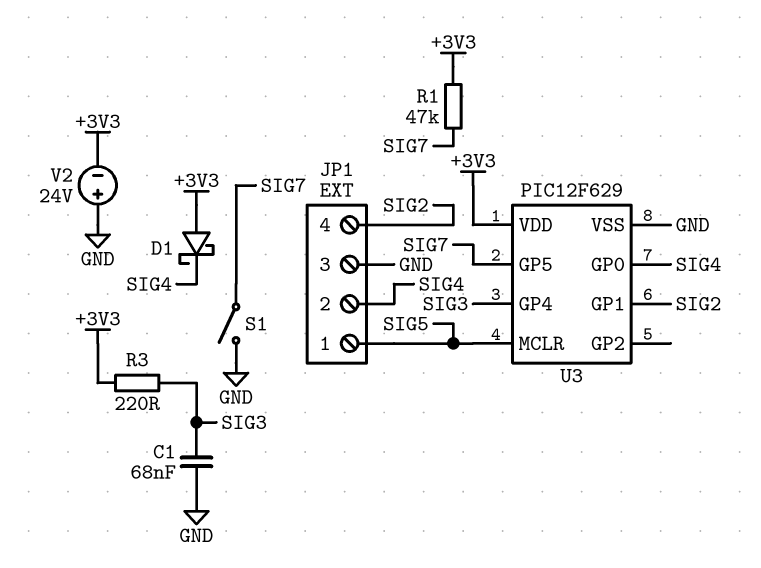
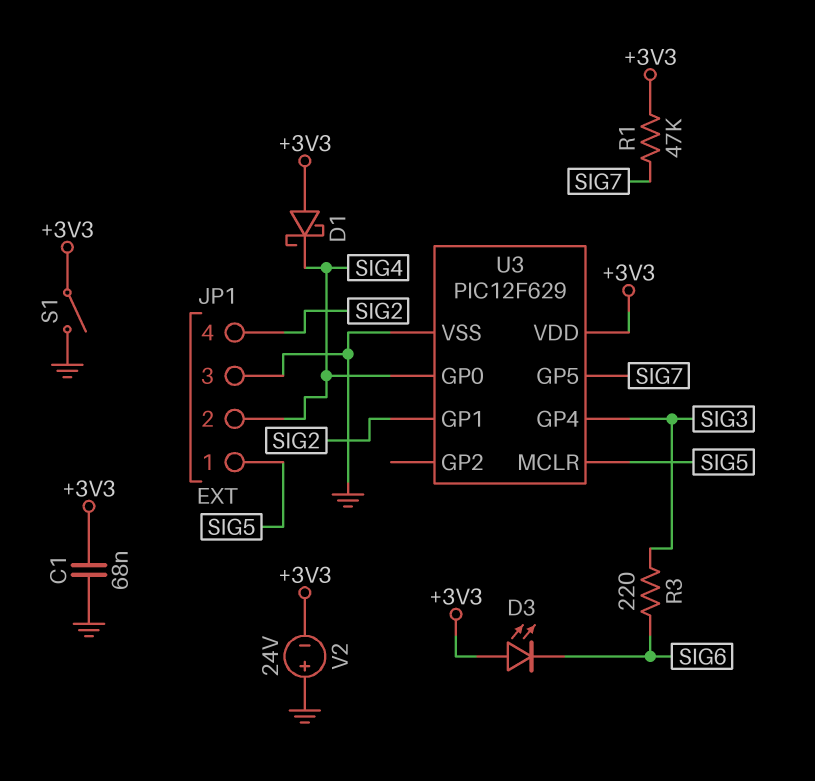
C1: 68nF (GND, SIG3) -> 68nF (+3V3, GND)
D3: none -> LED (A +3V3, K SIG6)
R3: 220 (+3V3, SIG3) -> 220 (SIG3, SIG6)
S1: switch (GND, SIG7) -> switch (+3V3, GND)

